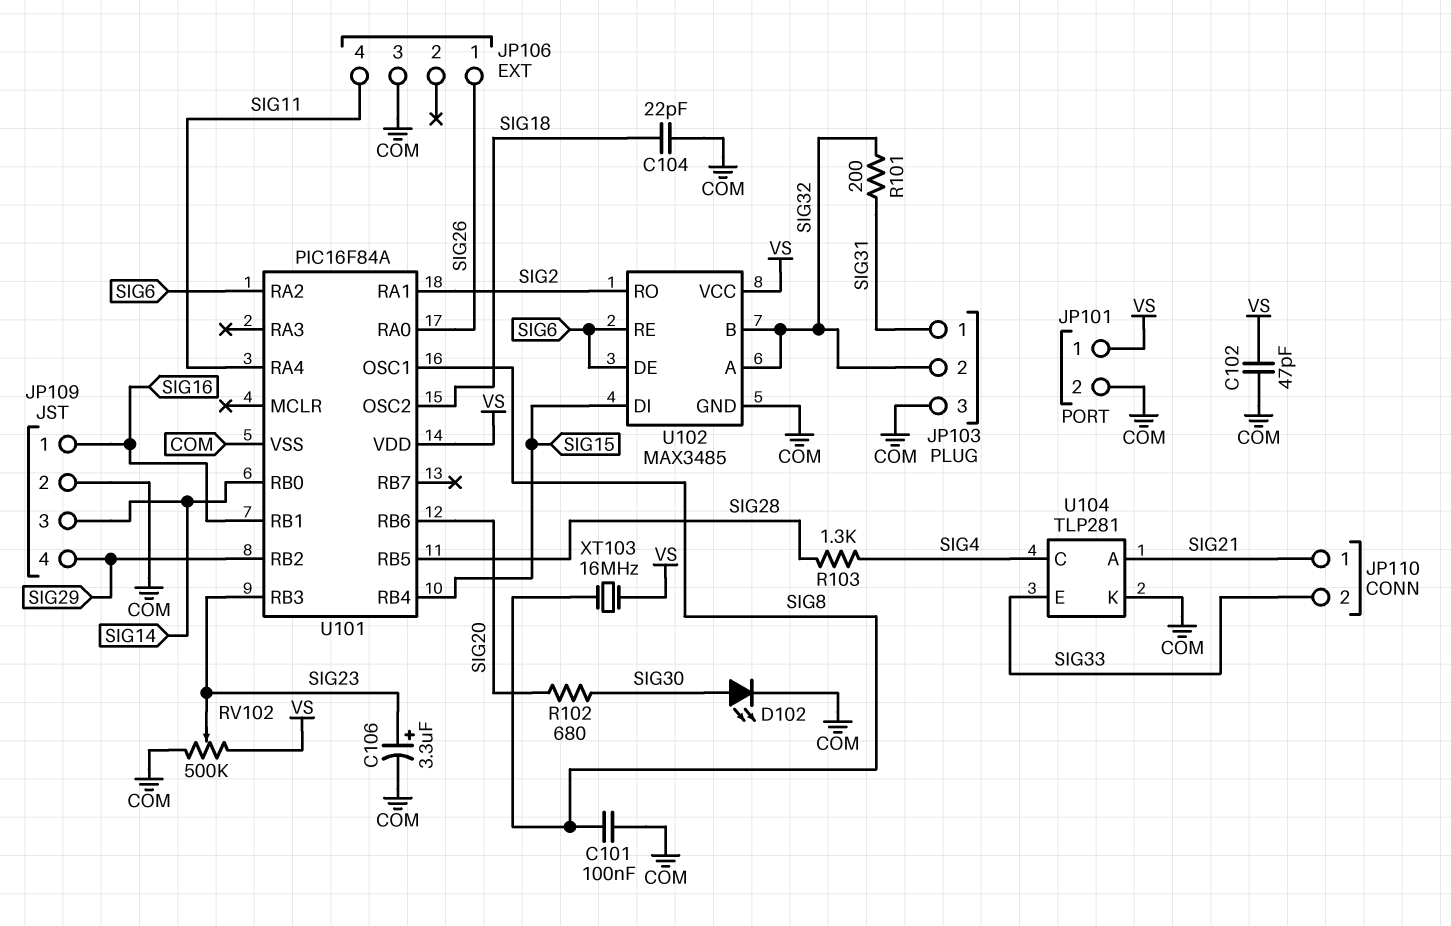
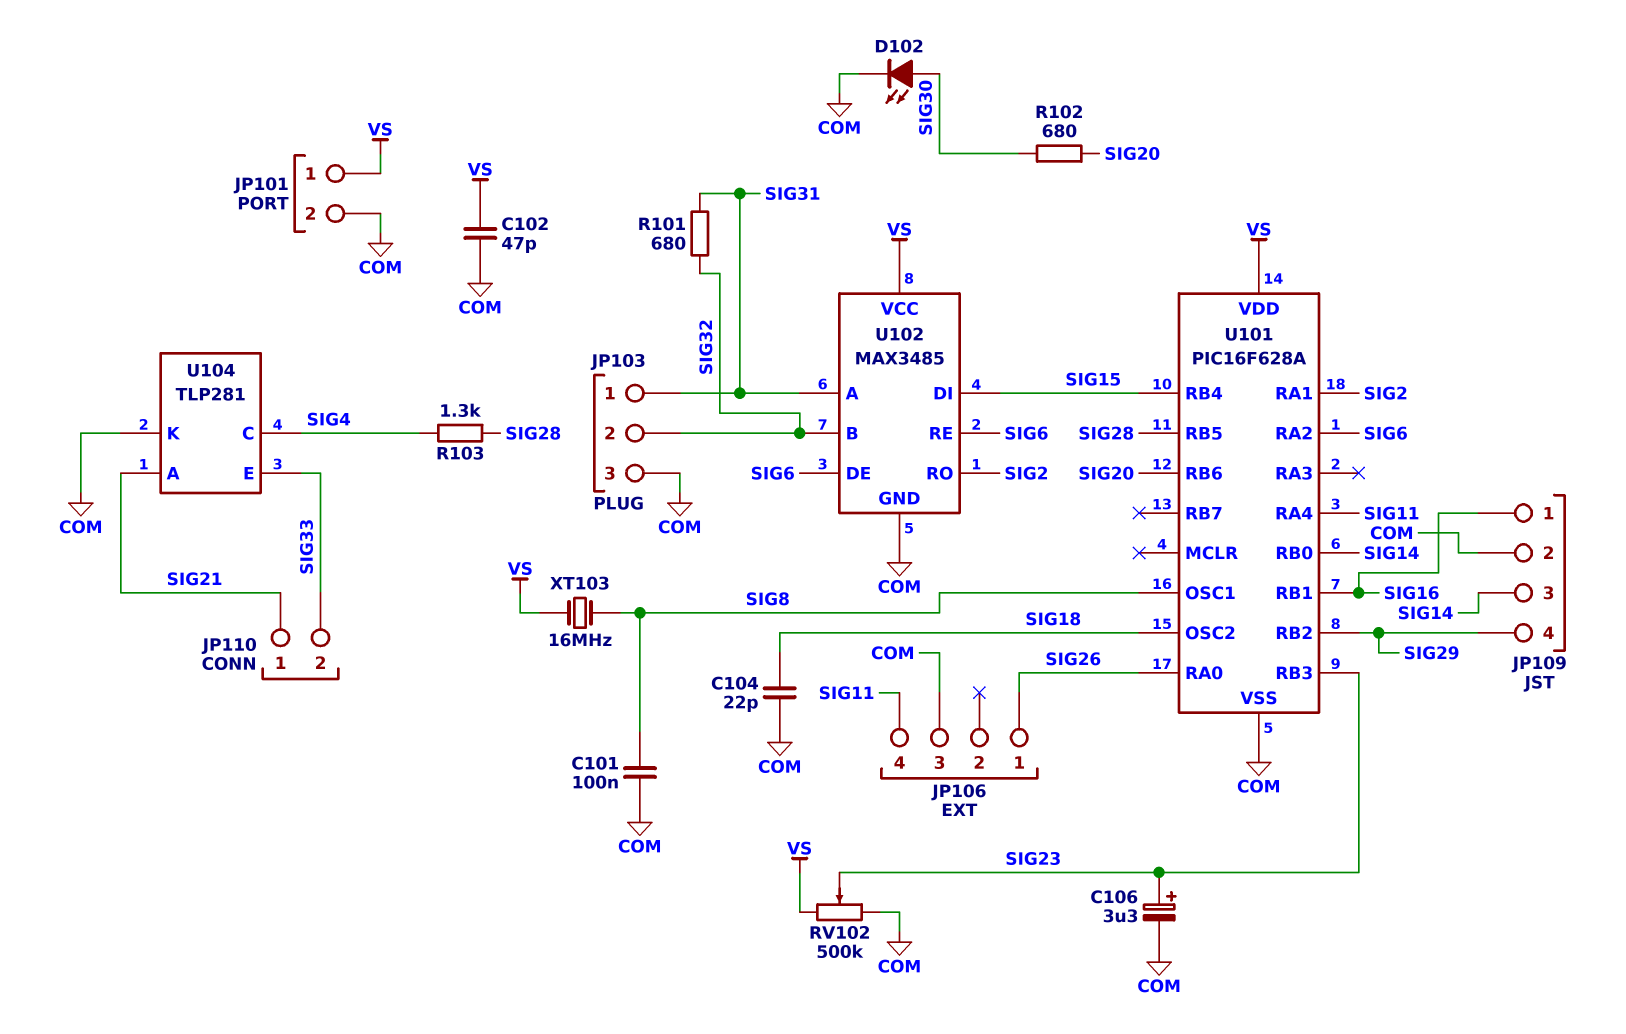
R101: 200 (SIG31, SIG32) -> 680 (SIG31, SIG32)
U101: PIC16F84A -> PIC16F628A
U102 pin A: SIG32 -> SIG31

